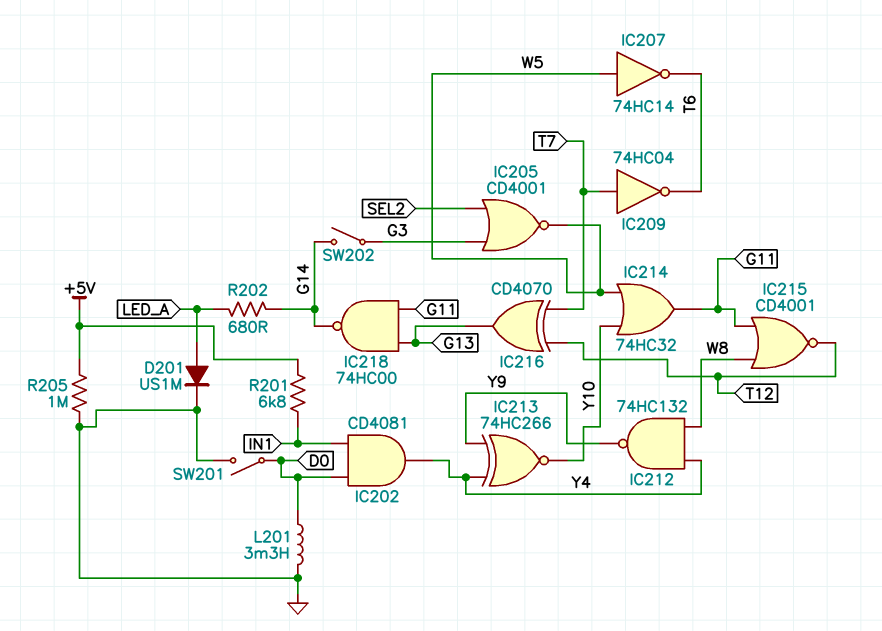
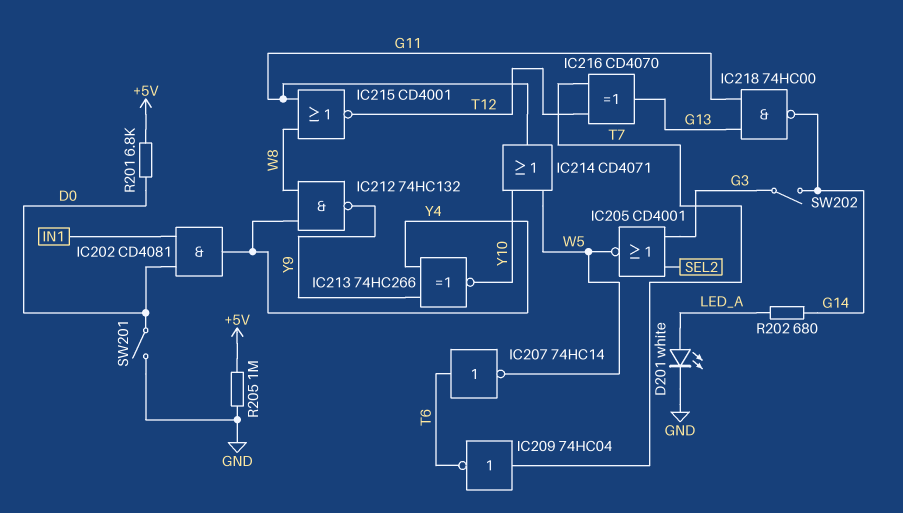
D201: diode US1M (A LED_A, K GND) -> LED white (A LED_A, K GND)
IC207: NOT 74HC14 (in W5, out T6) -> NOT 74HC14 (in T6, out W5)
IC214: OR 74HC32 (in W5, in Y10, out G11) -> OR CD4071 (in W5, in Y10, out G11)
L201: 3.3mH (D0, GND) -> none
R201: 6.8k (+5V, IN1) -> 6.8k (+5V, D0)

